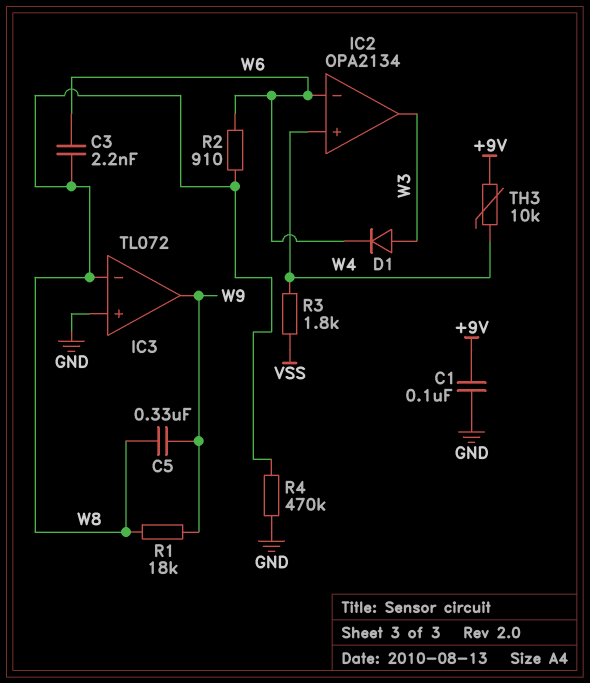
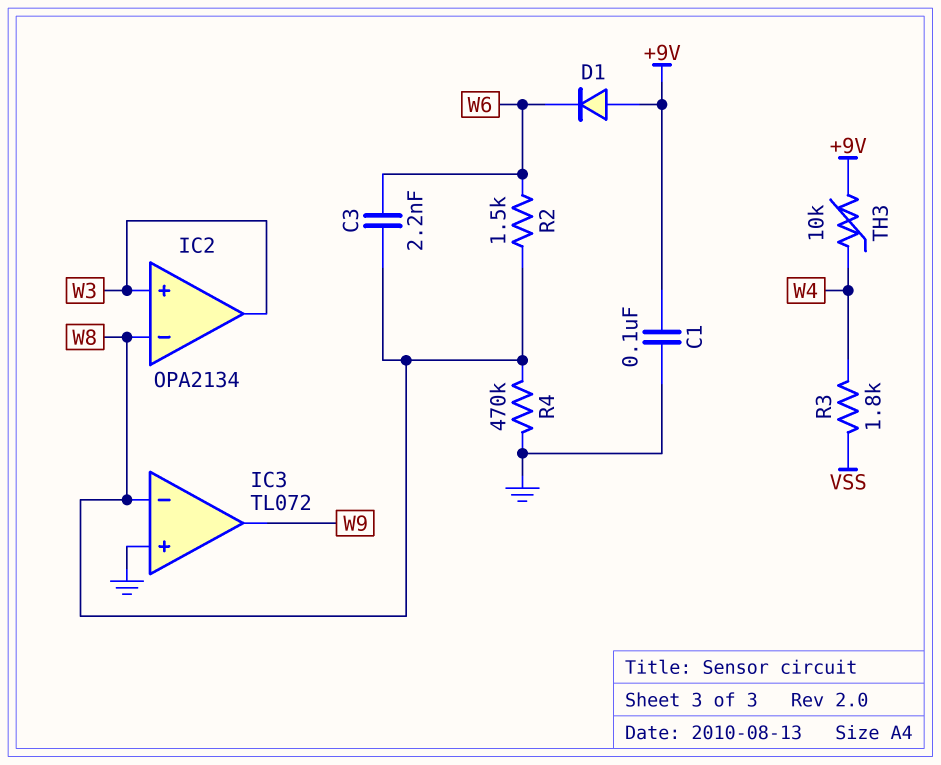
C5: 330nF (W8, W9) -> none
D1: diode (A W3, K W6) -> diode (A +9V, K W6)
IC2 pin in+: W4 -> W3
IC2 pin in-: W6 -> W8
R1: 18k (W8, W9) -> none
R2: 910 (W6, W8) -> 1.5k (W6, W8)

